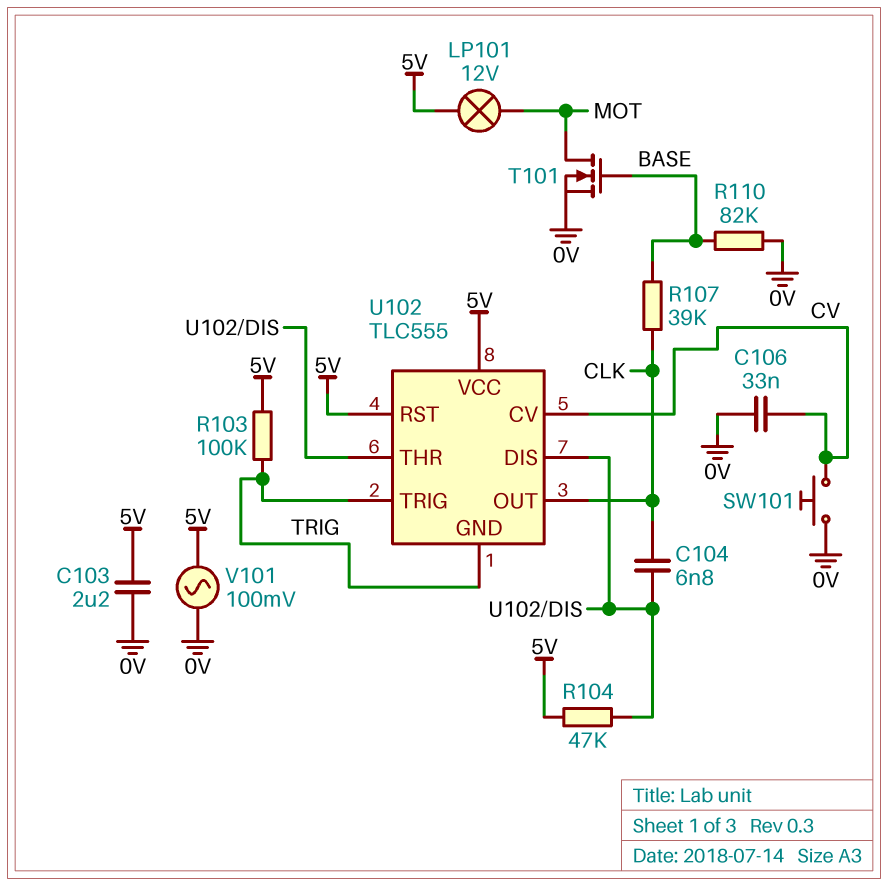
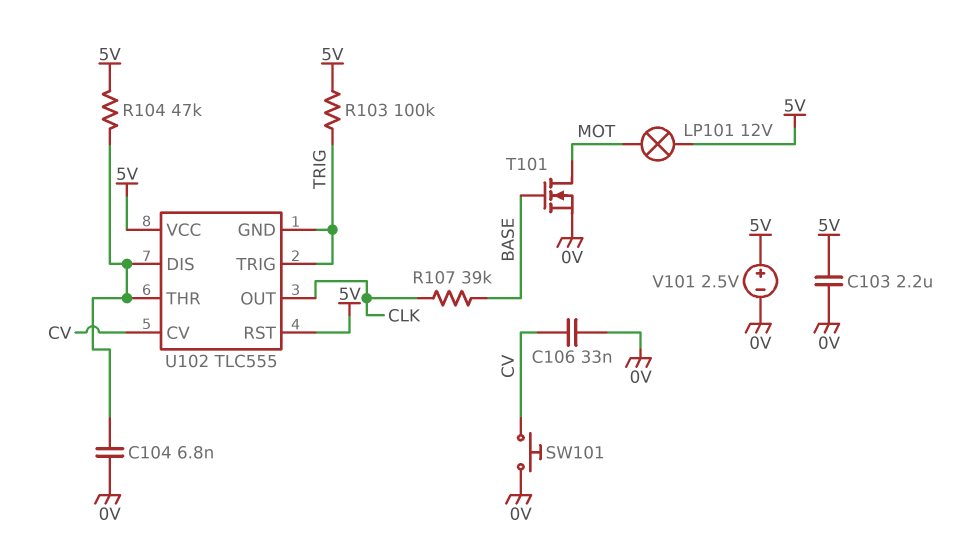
C104: 6.8nF (CLK, U102/DIS) -> 6.8nF (0V, U102/DIS)
R110: 82k (0V, BASE) -> none
V101: AC 100mV (0V, 5V) -> 2.5V (plus 5V, minus 0V)

